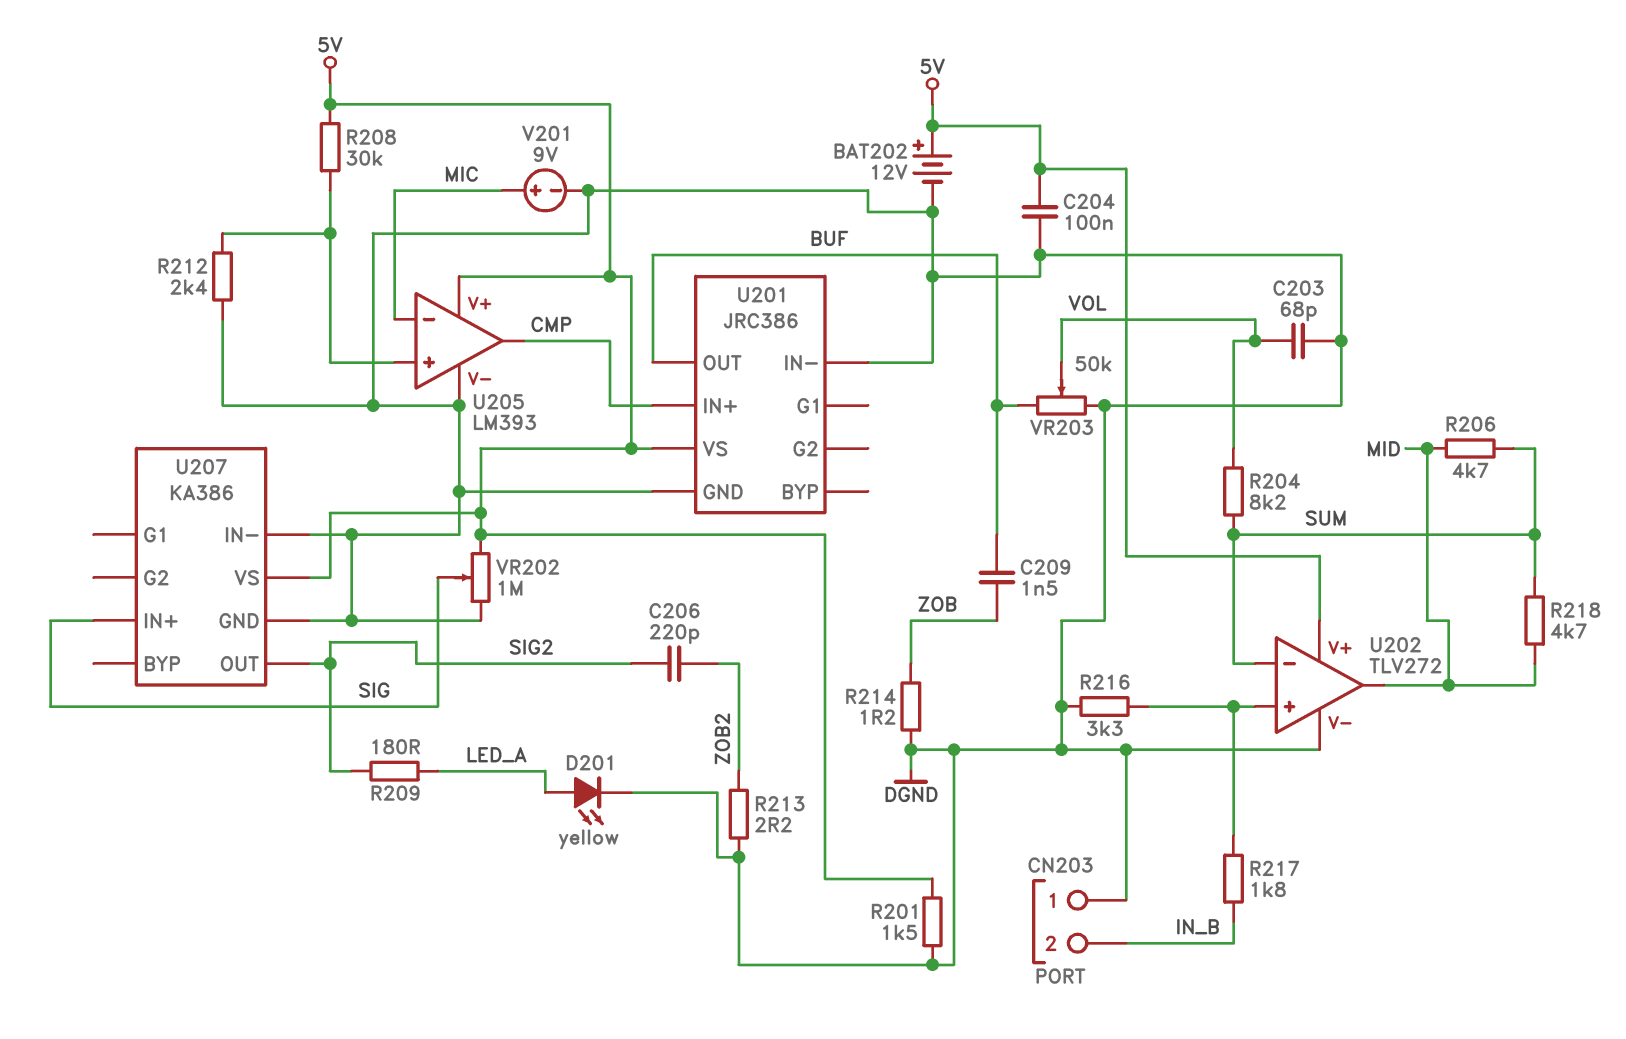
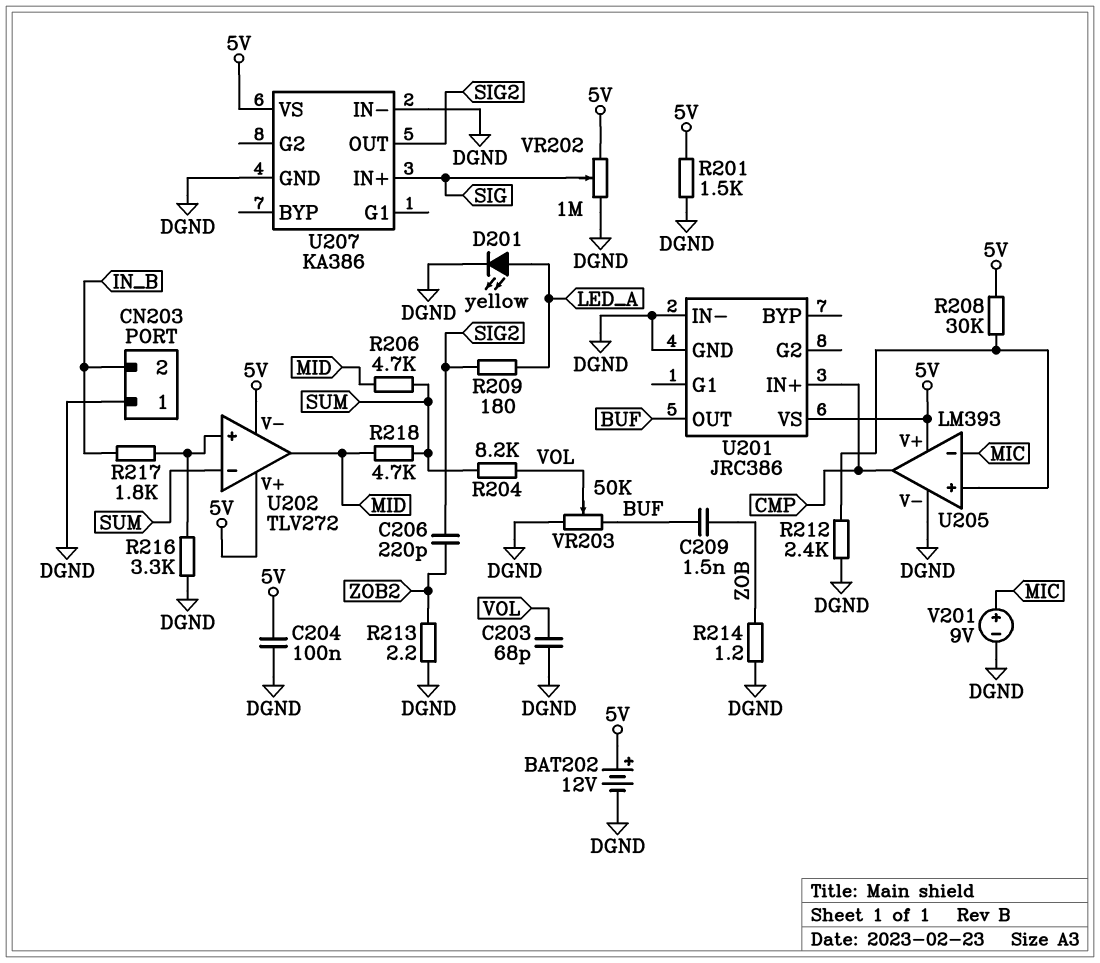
U202 pin V-: DGND -> 5V

